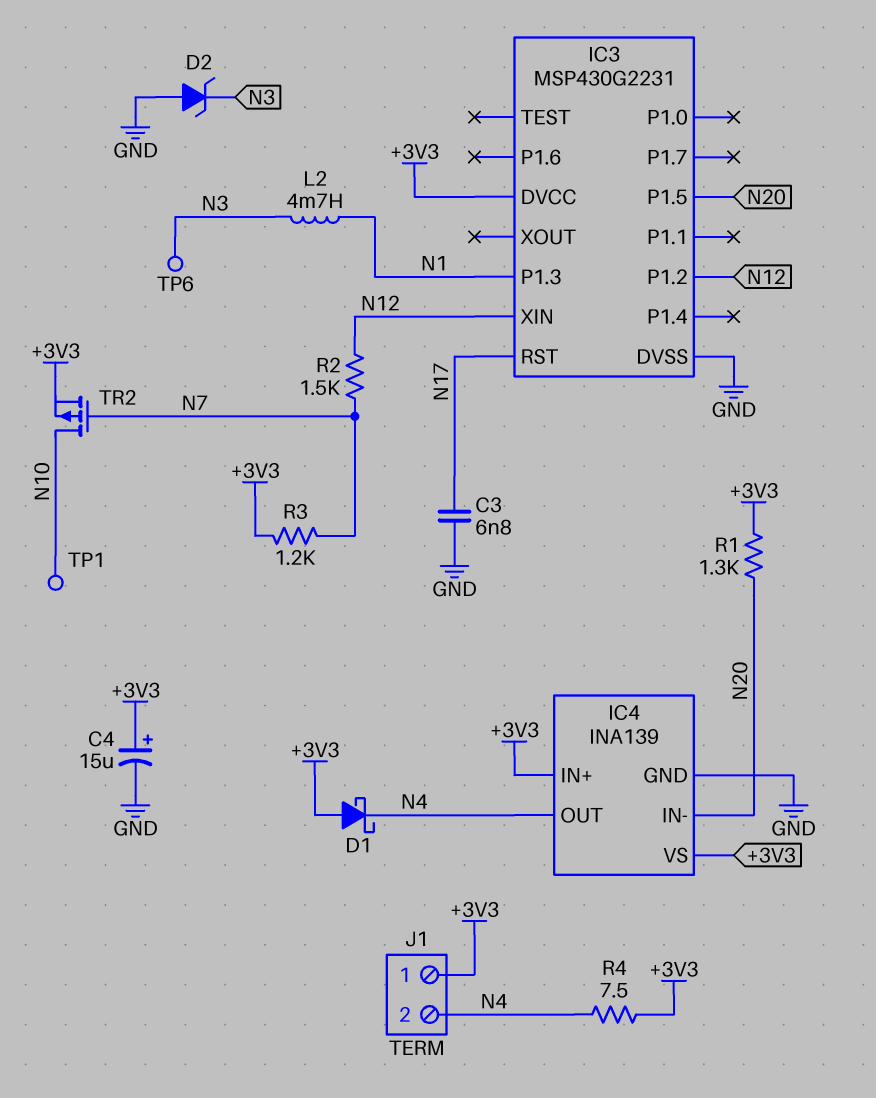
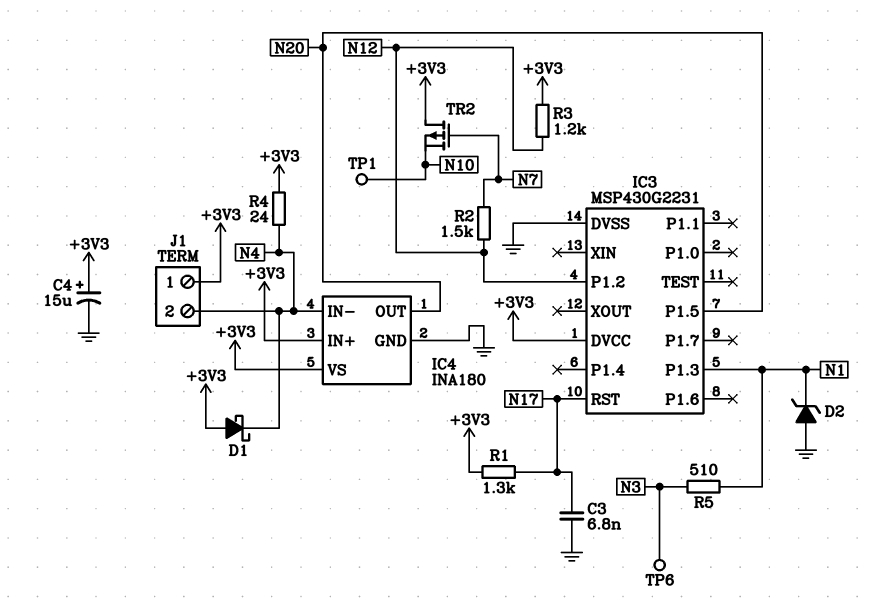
D2: zener (A GND, K N3) -> zener (A GND, K N1)
IC3 pin XIN: N12 -> none
IC4: INA139 -> INA180
IC4 pin IN-: N20 -> N4
IC4 pin OUT: N4 -> N20
L2: 4.7mH (N1, N3) -> none
R1: 1.3k (+3V3, N20) -> 1.3k (+3V3, N17)
R3: 1.2k (+3V3, N7) -> 1.2k (+3V3, N12)
R4: 7.5 (+3V3, N4) -> 24 (+3V3, N4)
R5: none -> 510 (N1, N3)
TR2: PMOS (G N7, D N10, S +3V3) -> PMOS (G N7, D +3V3, S N10)

